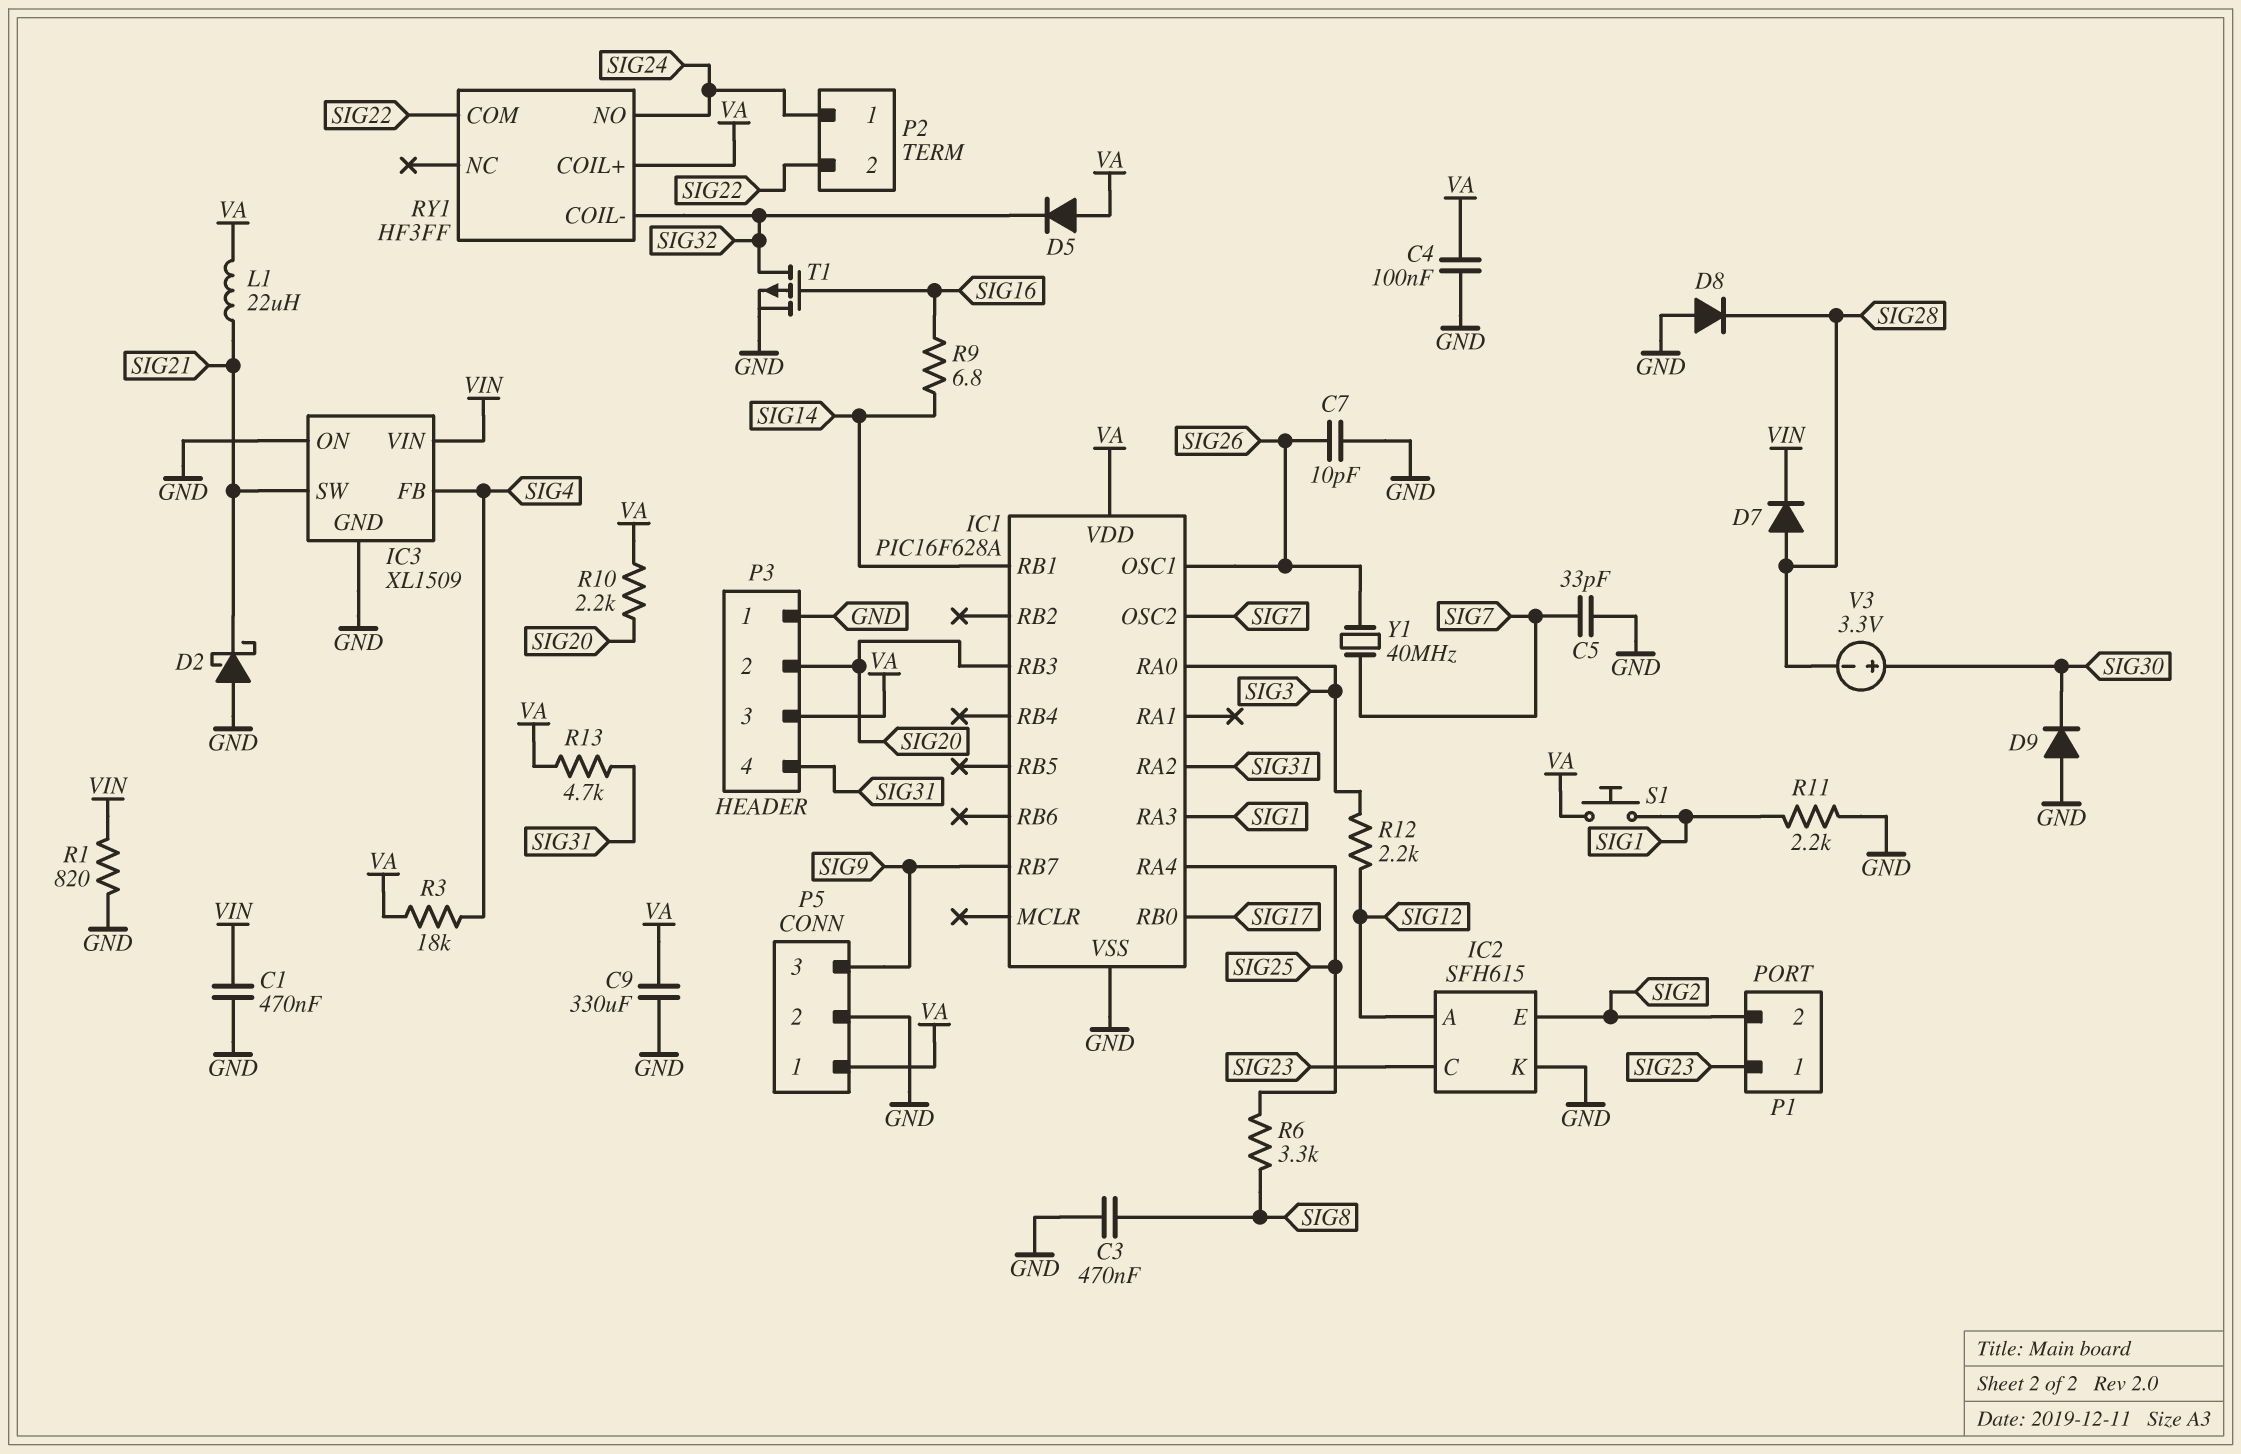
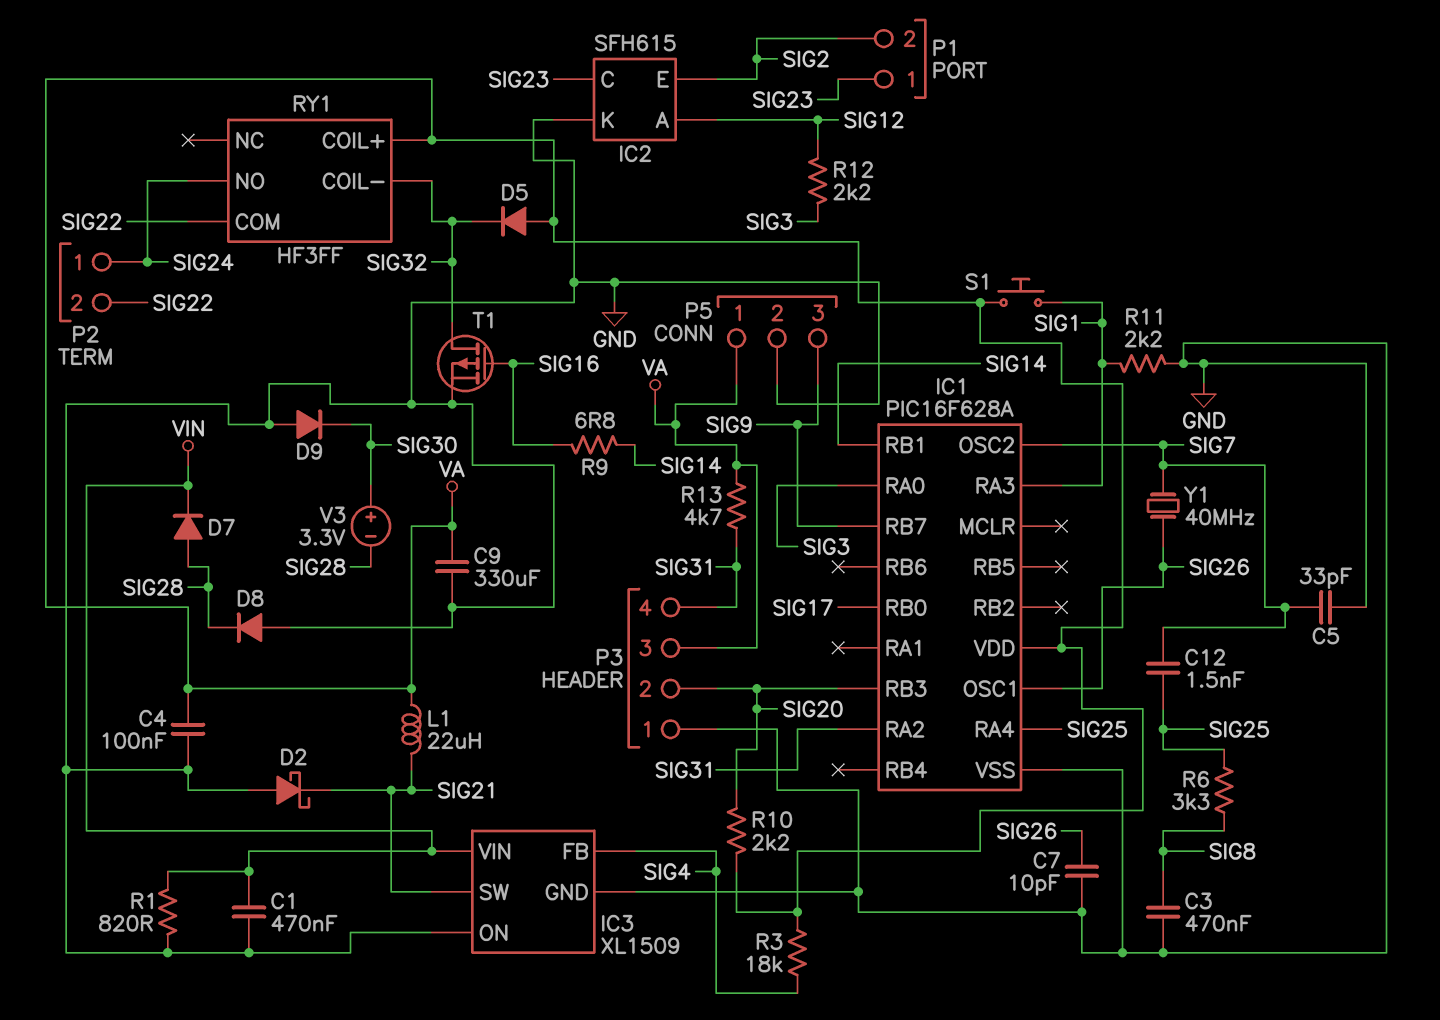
C12: none -> 1.5nF (SIG7, SIG25)

